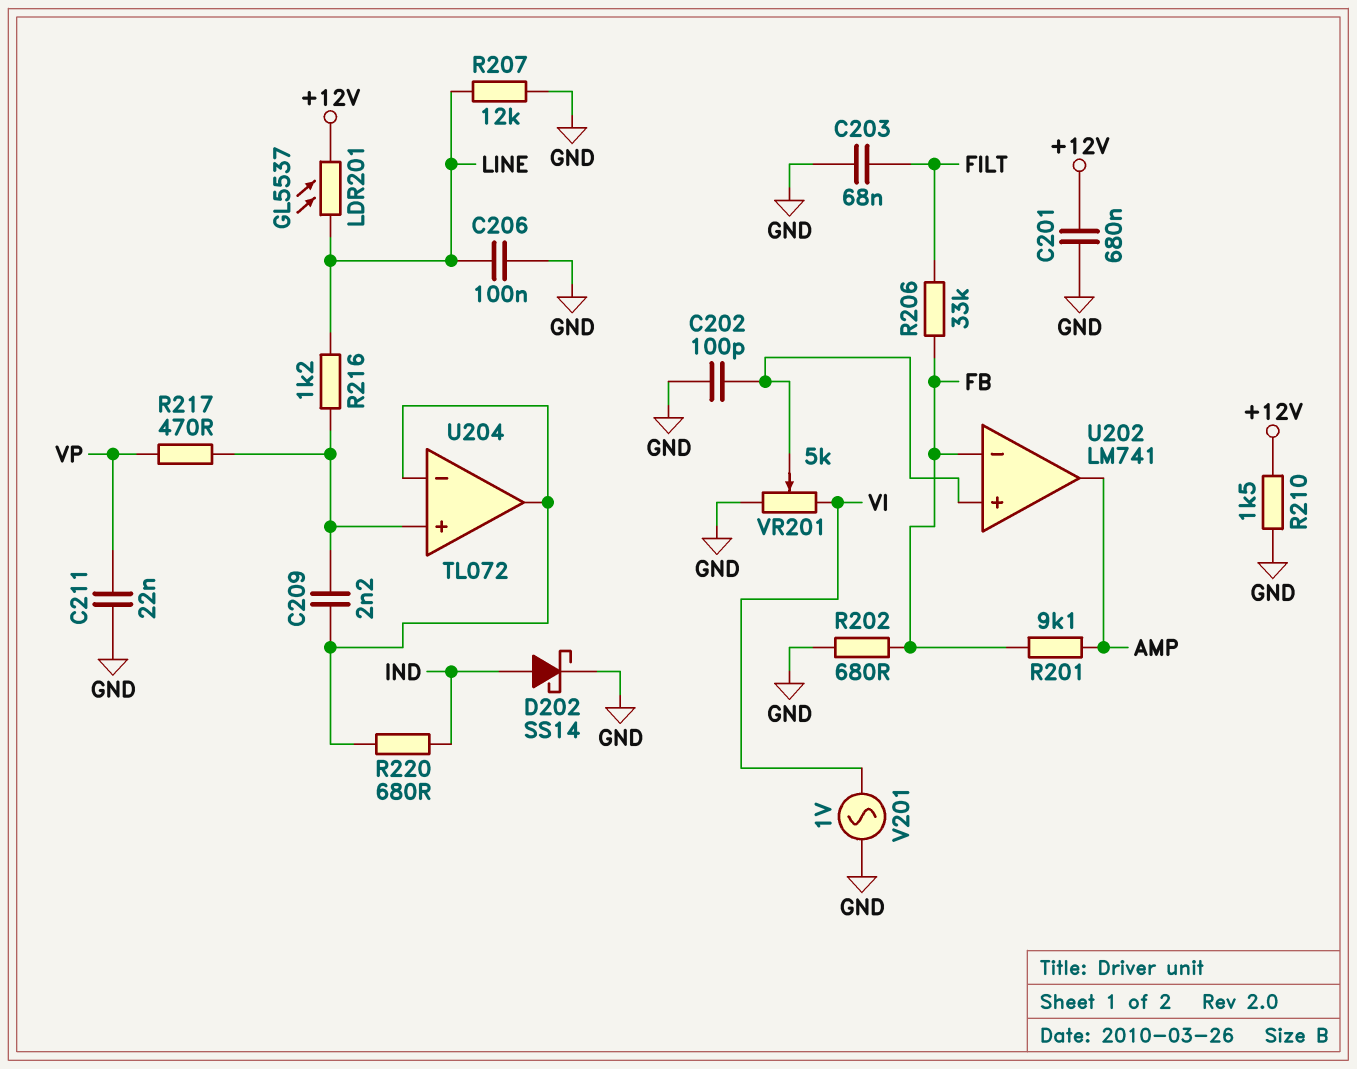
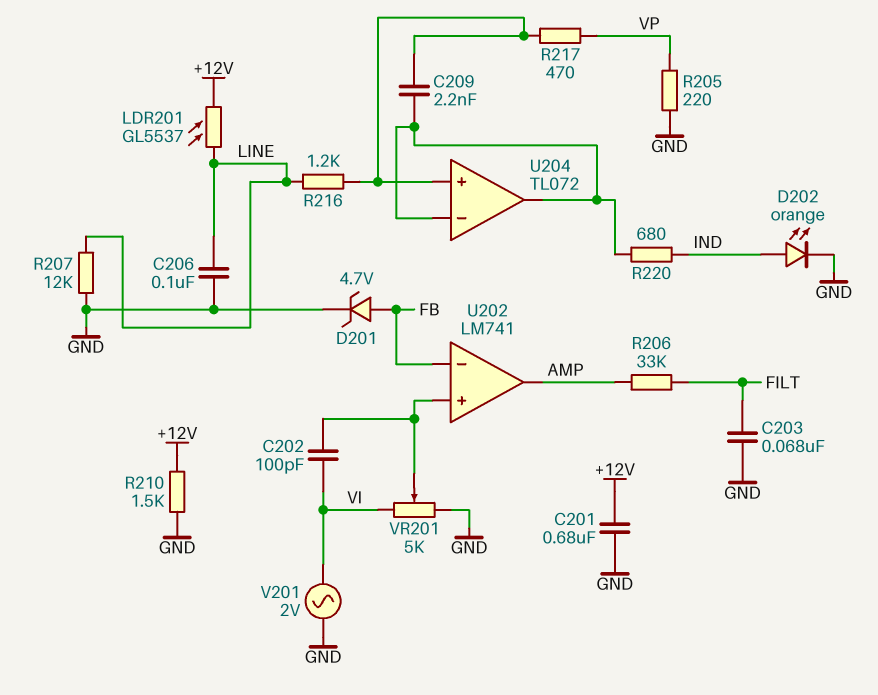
C202: 100pF (GND, U202/in+) -> 100pF (U202/in+, VI)
C211: 22nF (GND, VP) -> none
D201: none -> zener 4.7V (A FB, K GND)
D202: schottky SS14 (A IND, K GND) -> LED orange (A IND, K GND)
R201: 9.1k (AMP, FB) -> none
R202: 680 (FB, GND) -> none
R205: none -> 220 (GND, VP)
R206: 33k (FB, FILT) -> 33k (AMP, FILT)
V201: AC 1V (GND, VI) -> AC 2V (GND, VI)

